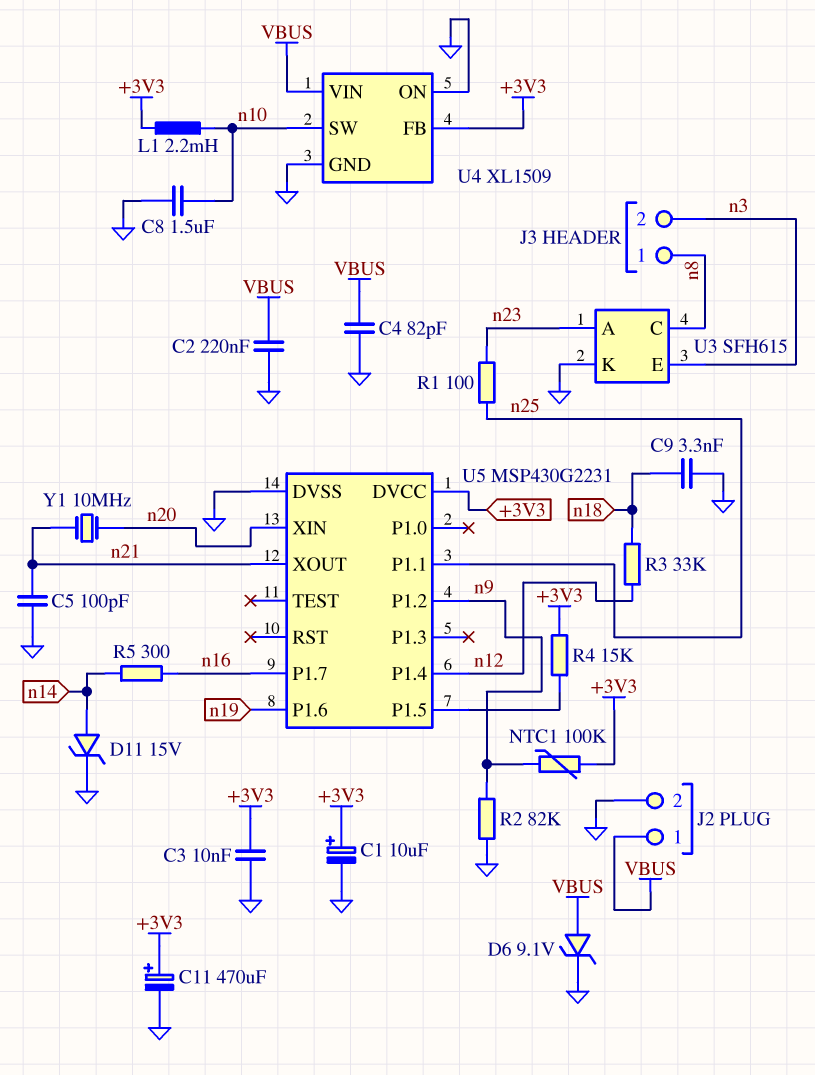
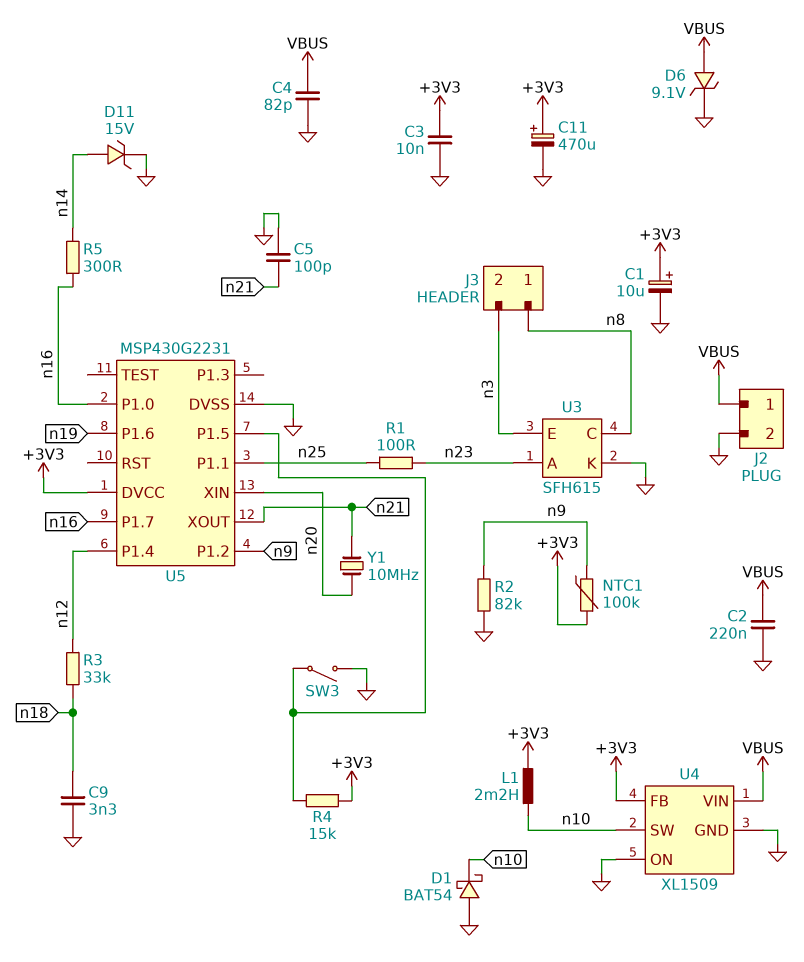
C8: 1.5uF (GND, n10) -> none
D1: none -> schottky BAT54 (A GND, K n10)
SW3: none -> switch (GND, U5/P1.5)
U5 pin P1.0: none -> n16

